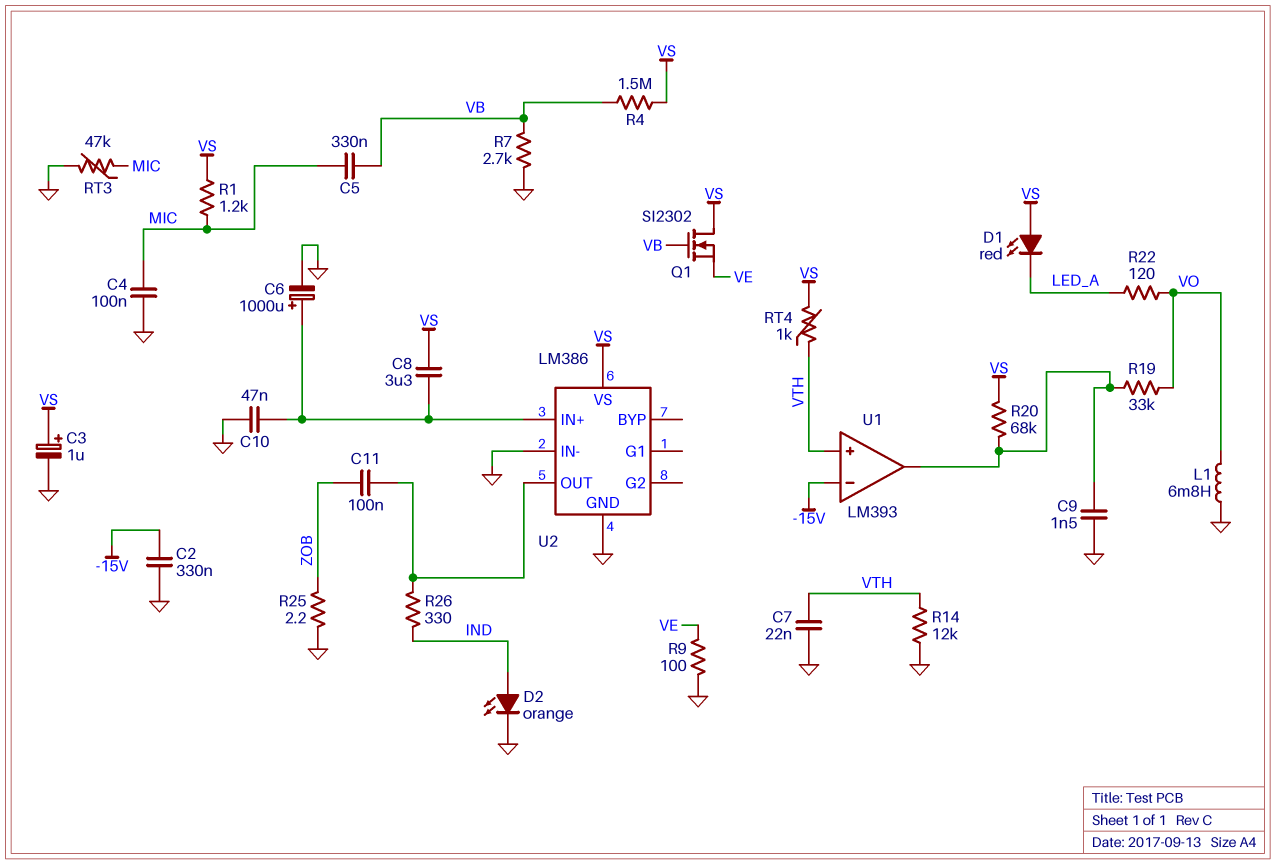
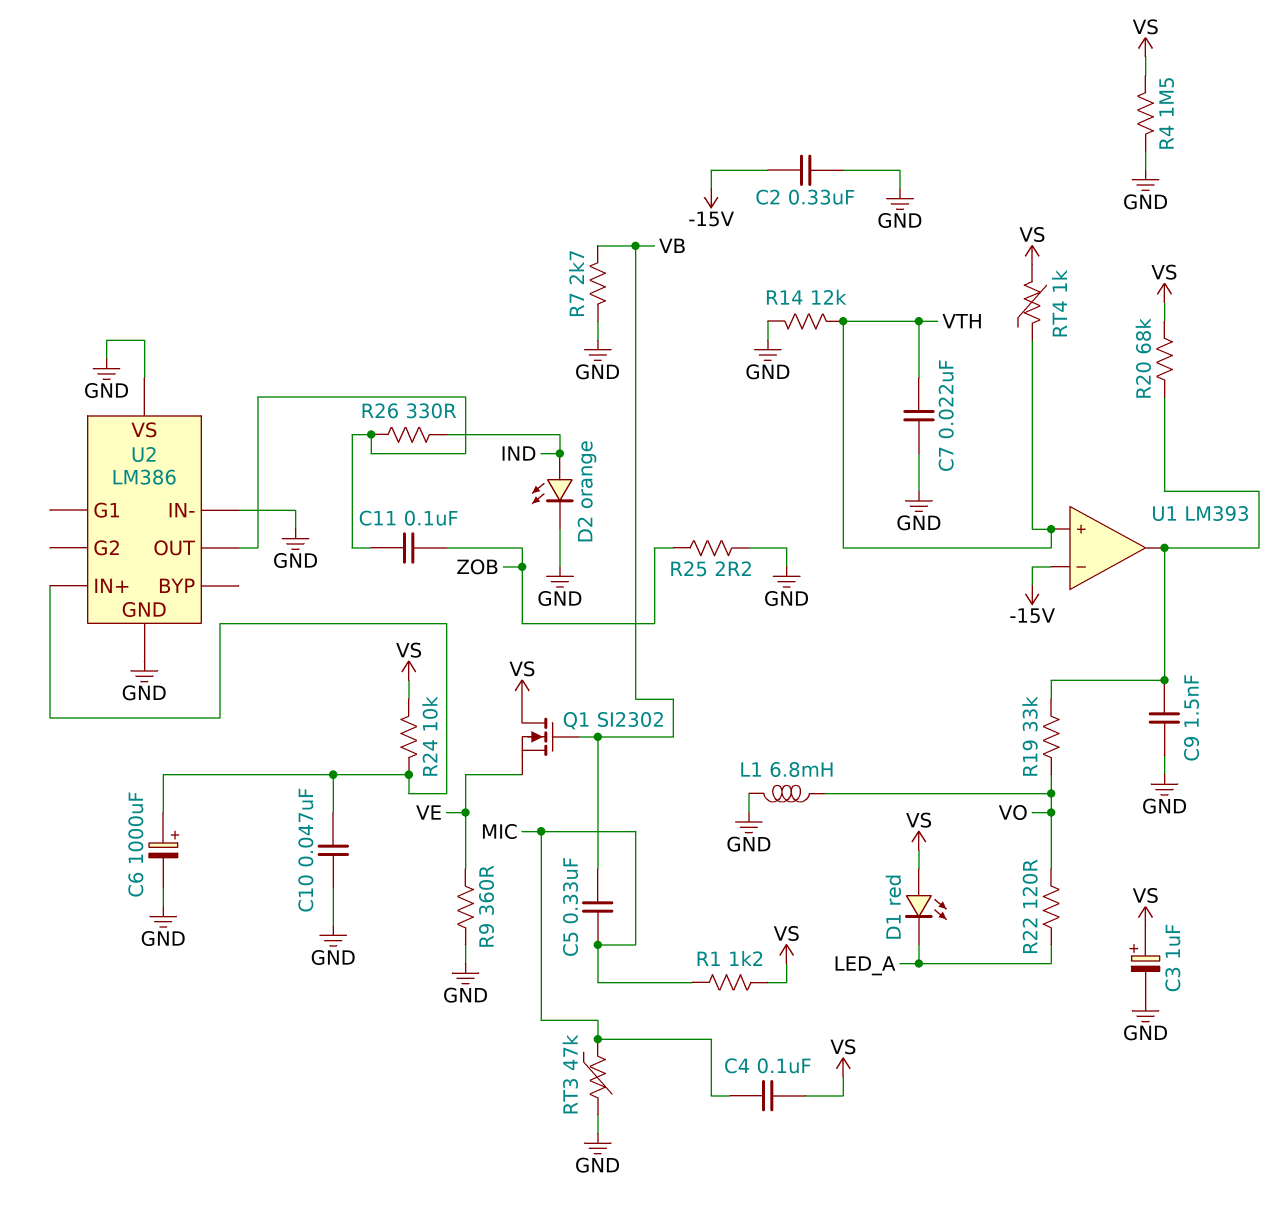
C4: 100nF (GND, MIC) -> 100nF (MIC, VS)
C8: 3.3uF (U2/IN+, VS) -> none
R4: 1.5M (VB, VS) -> 1.5M (GND, VS)
R9: 100 (GND, VE) -> 360 (GND, VE)
R24: none -> 10k (U2/IN+, VS)
U2 pin VS: VS -> GND

